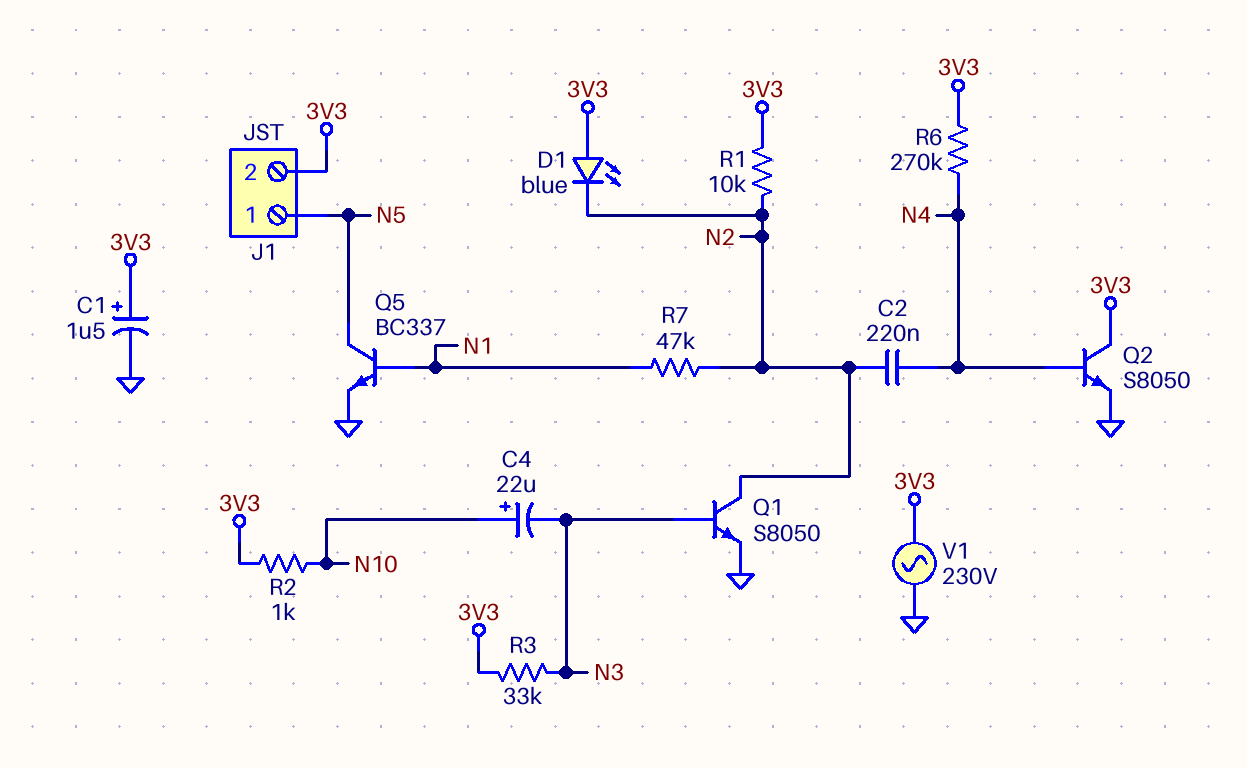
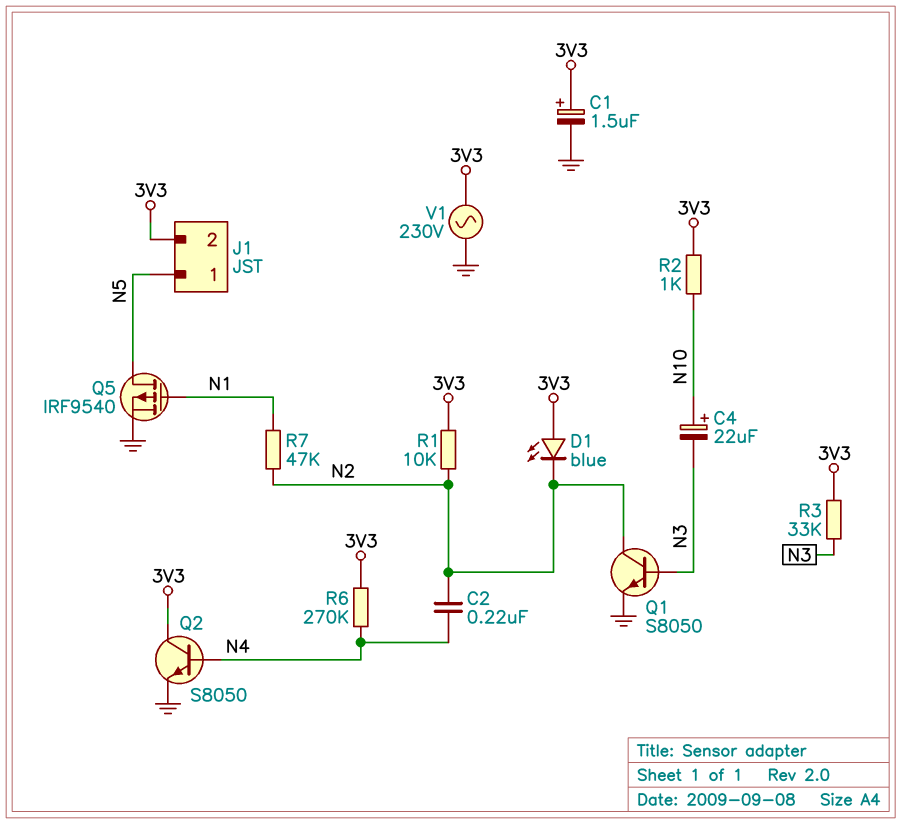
Q5: NPN BC337 (B N1, C N5, E GND) -> PMOS IRF9540 (G N1, D N5, S GND)

